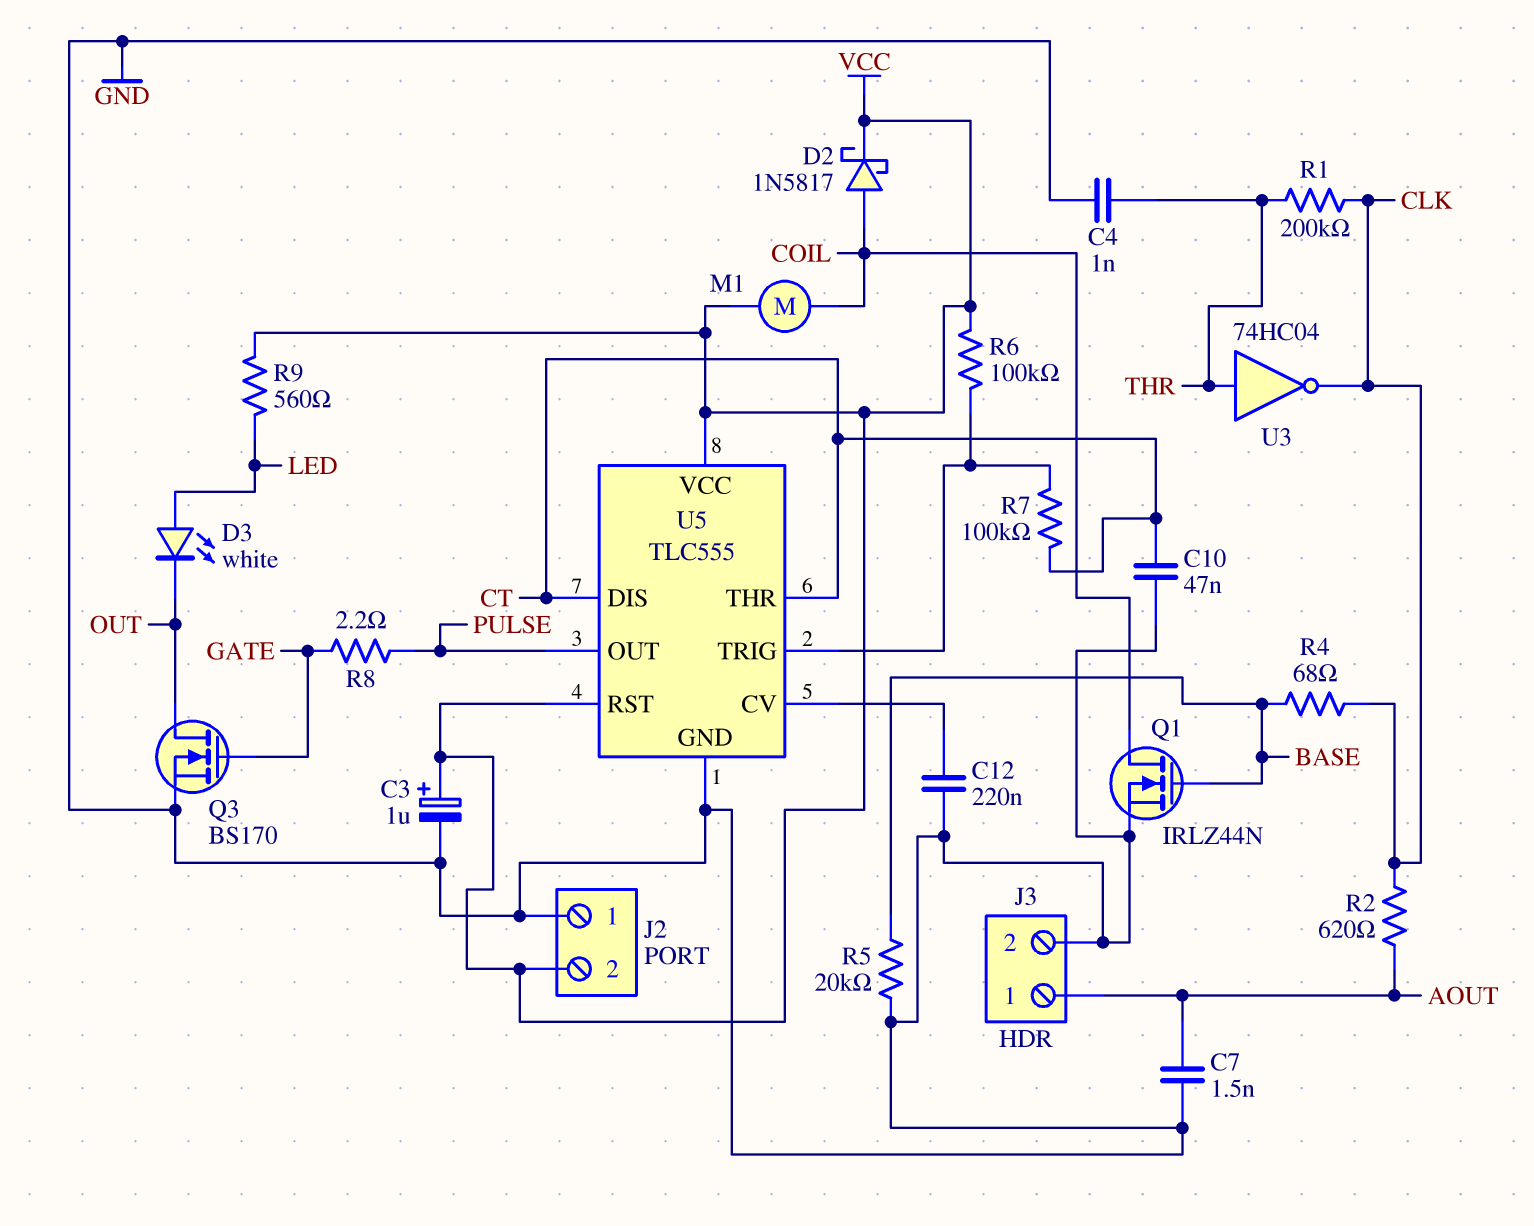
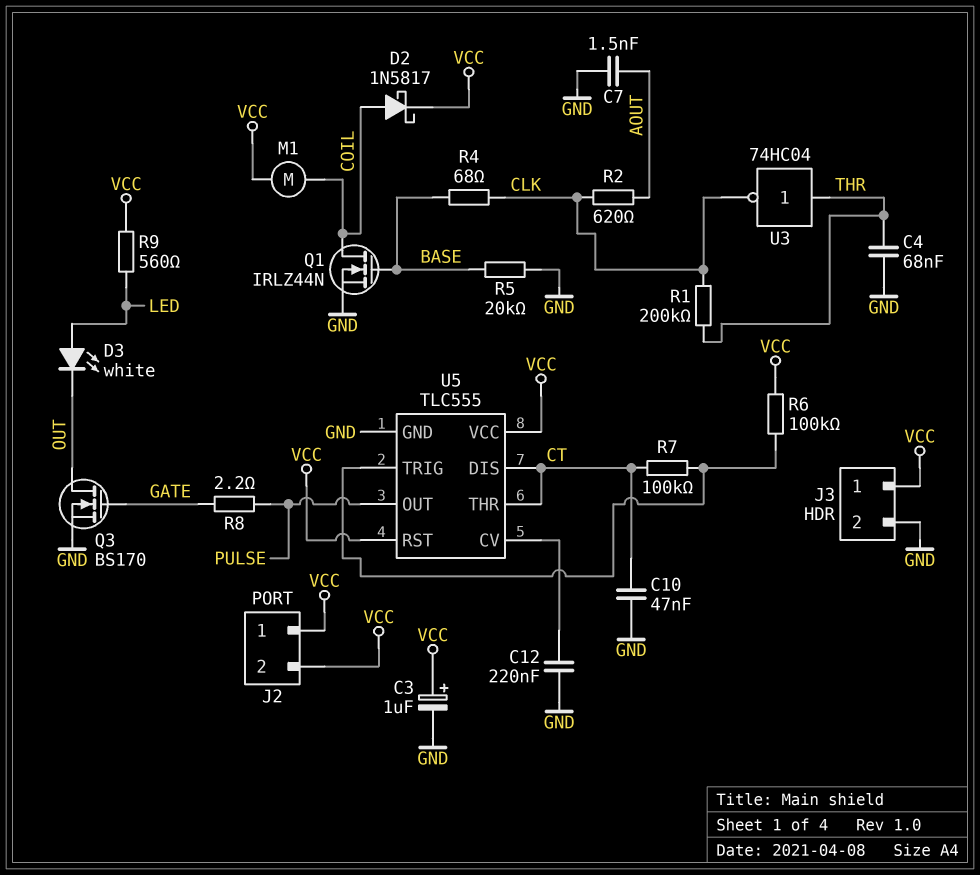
C4: 1nF (GND, THR) -> 68nF (GND, THR)
J2 pin 1: GND -> VCC
J3 pin 1: AOUT -> VCC

